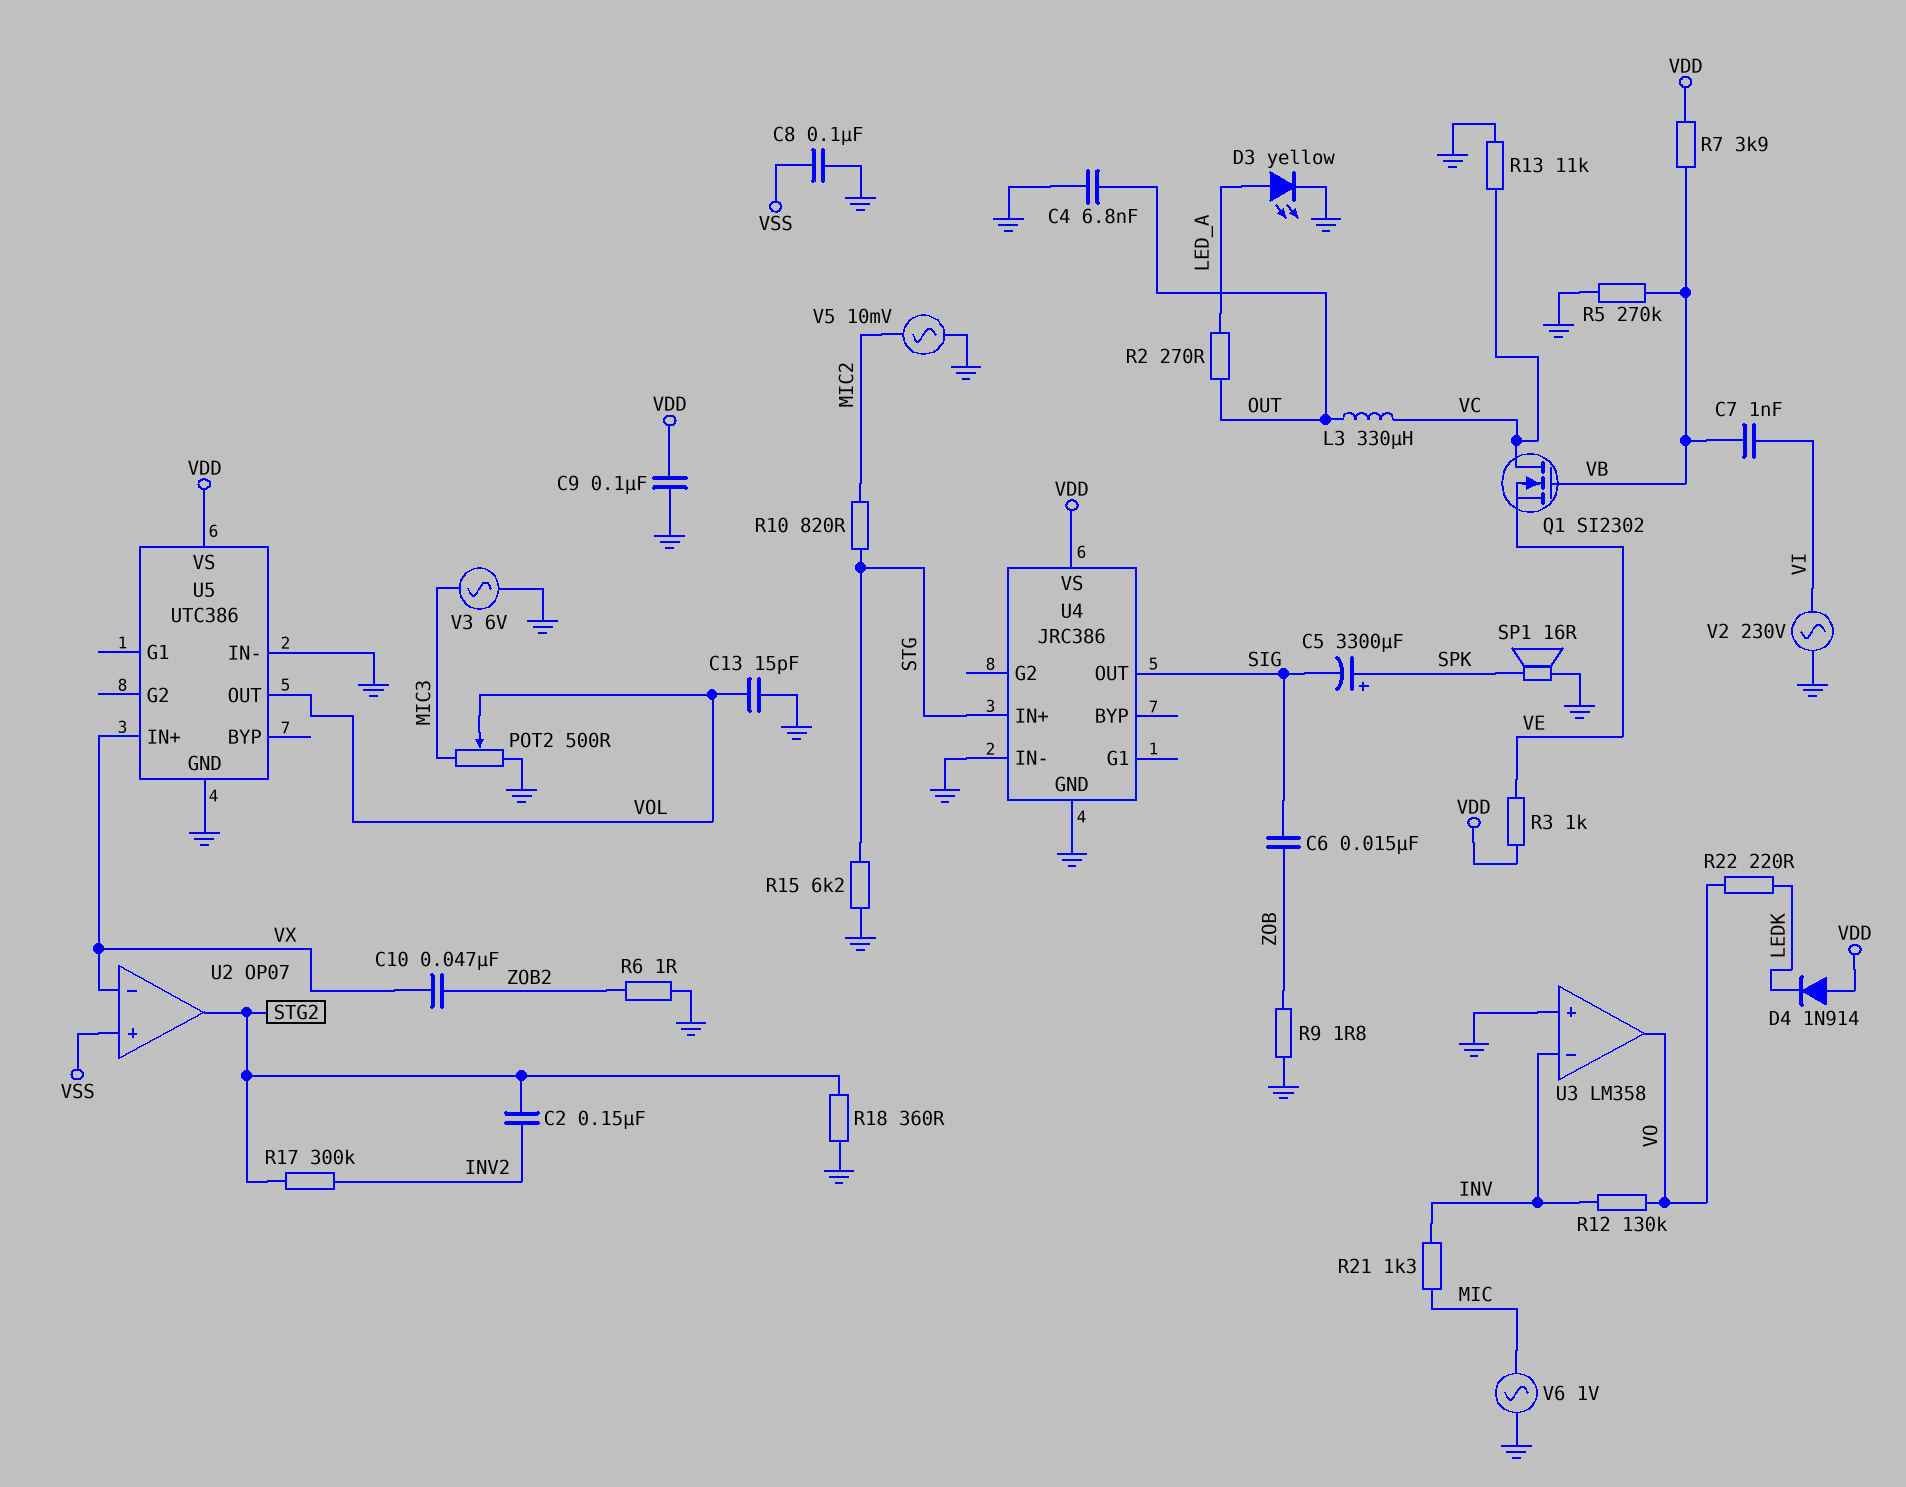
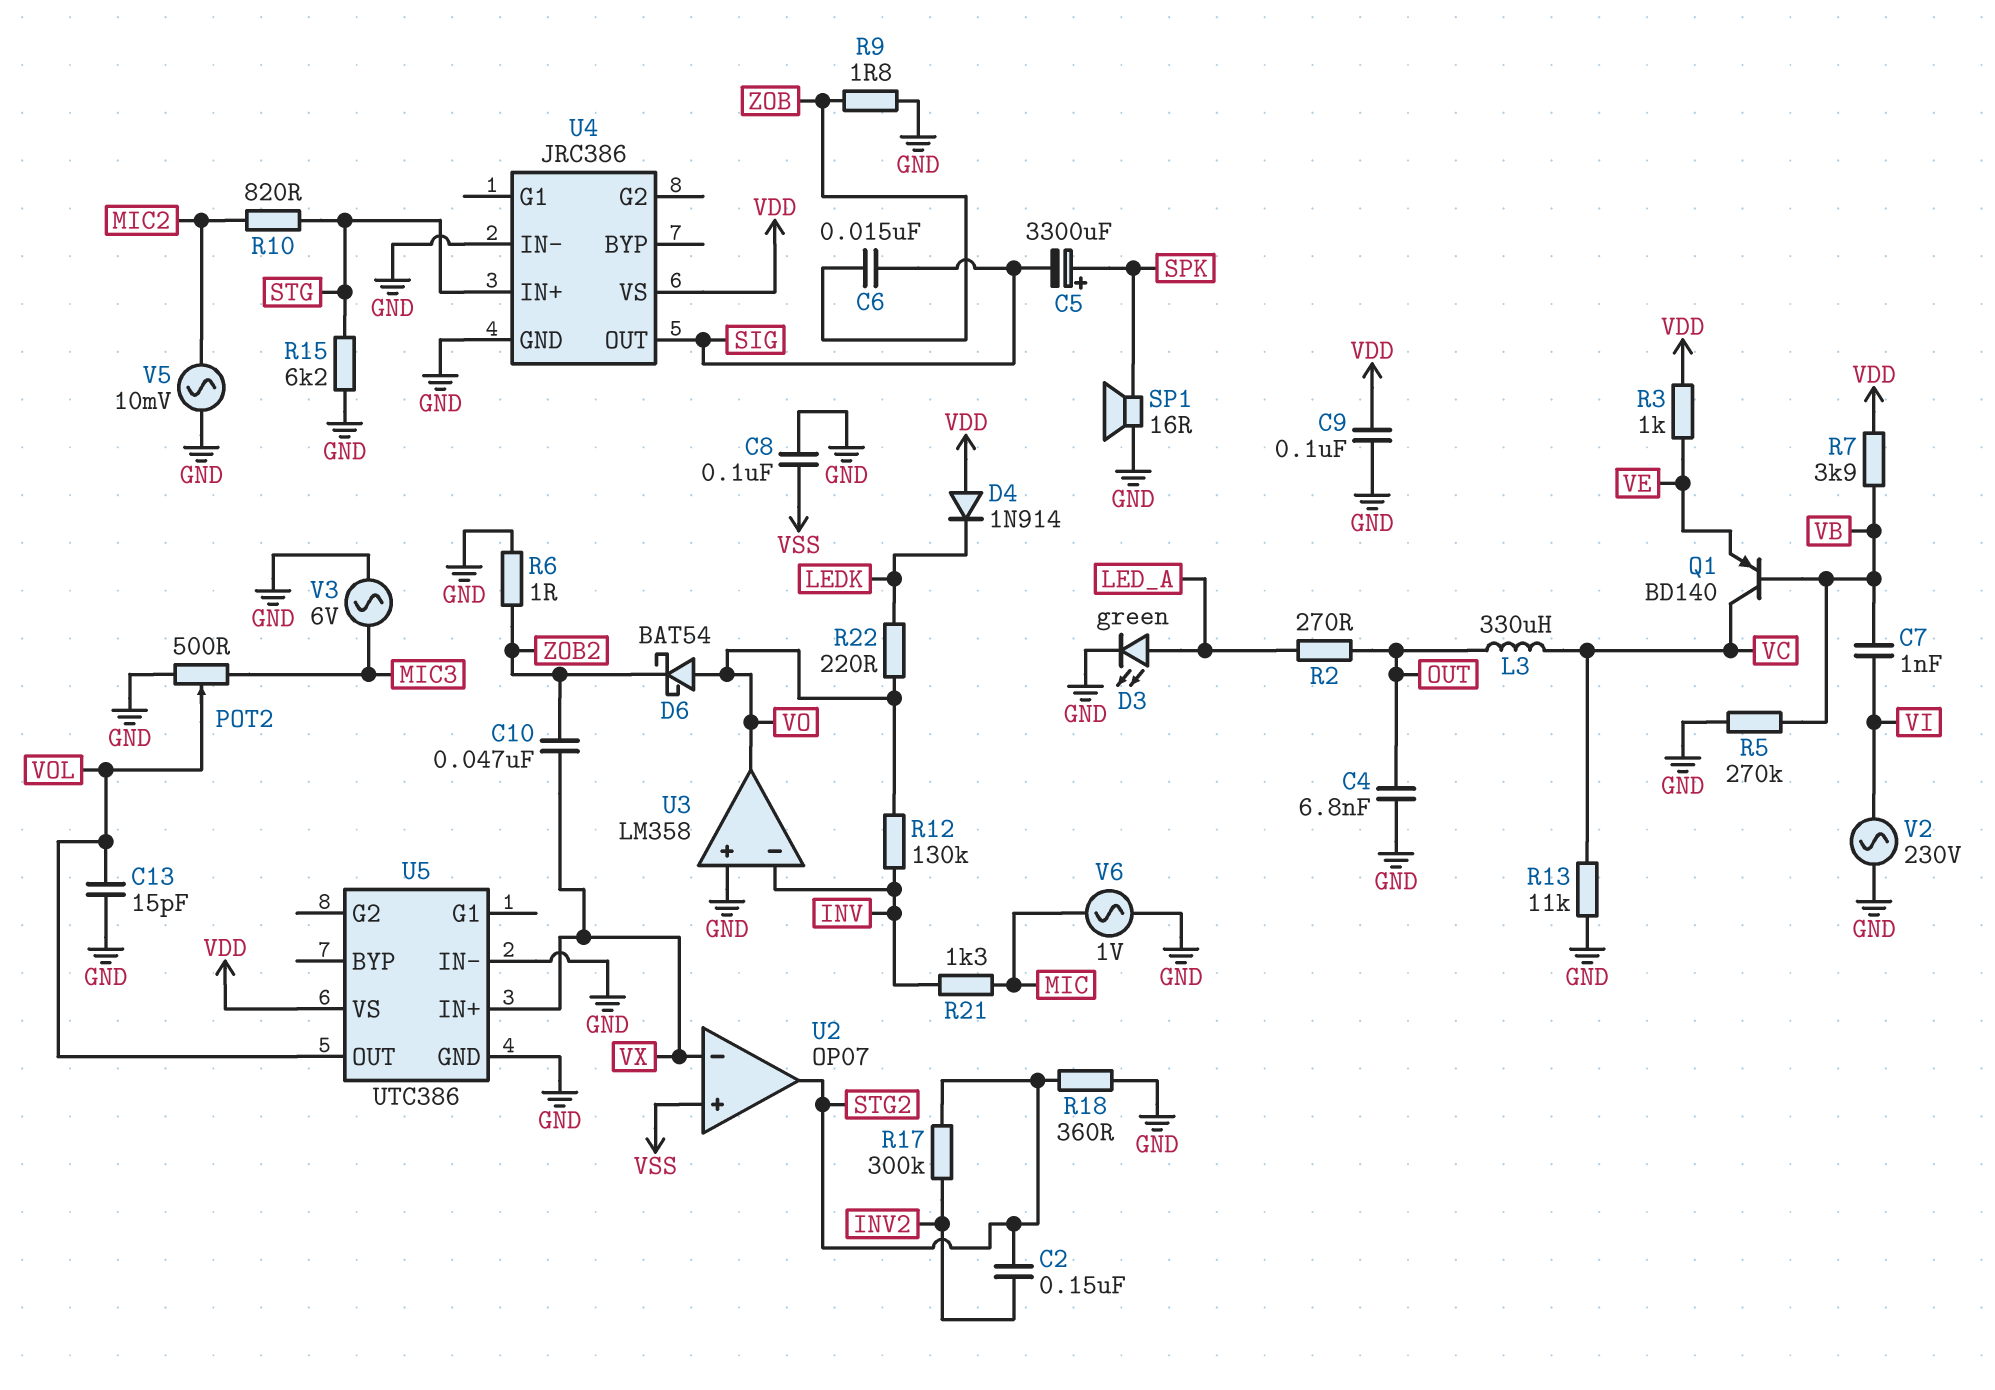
D3: LED yellow (A LED_A, K GND) -> LED green (A LED_A, K GND)
D6: none -> schottky BAT54 (A VO, K ZOB2)
Q1: NMOS SI2302 (G VB, D VC, S VE) -> PNP BD140 (B VB, C VC, E VE)

